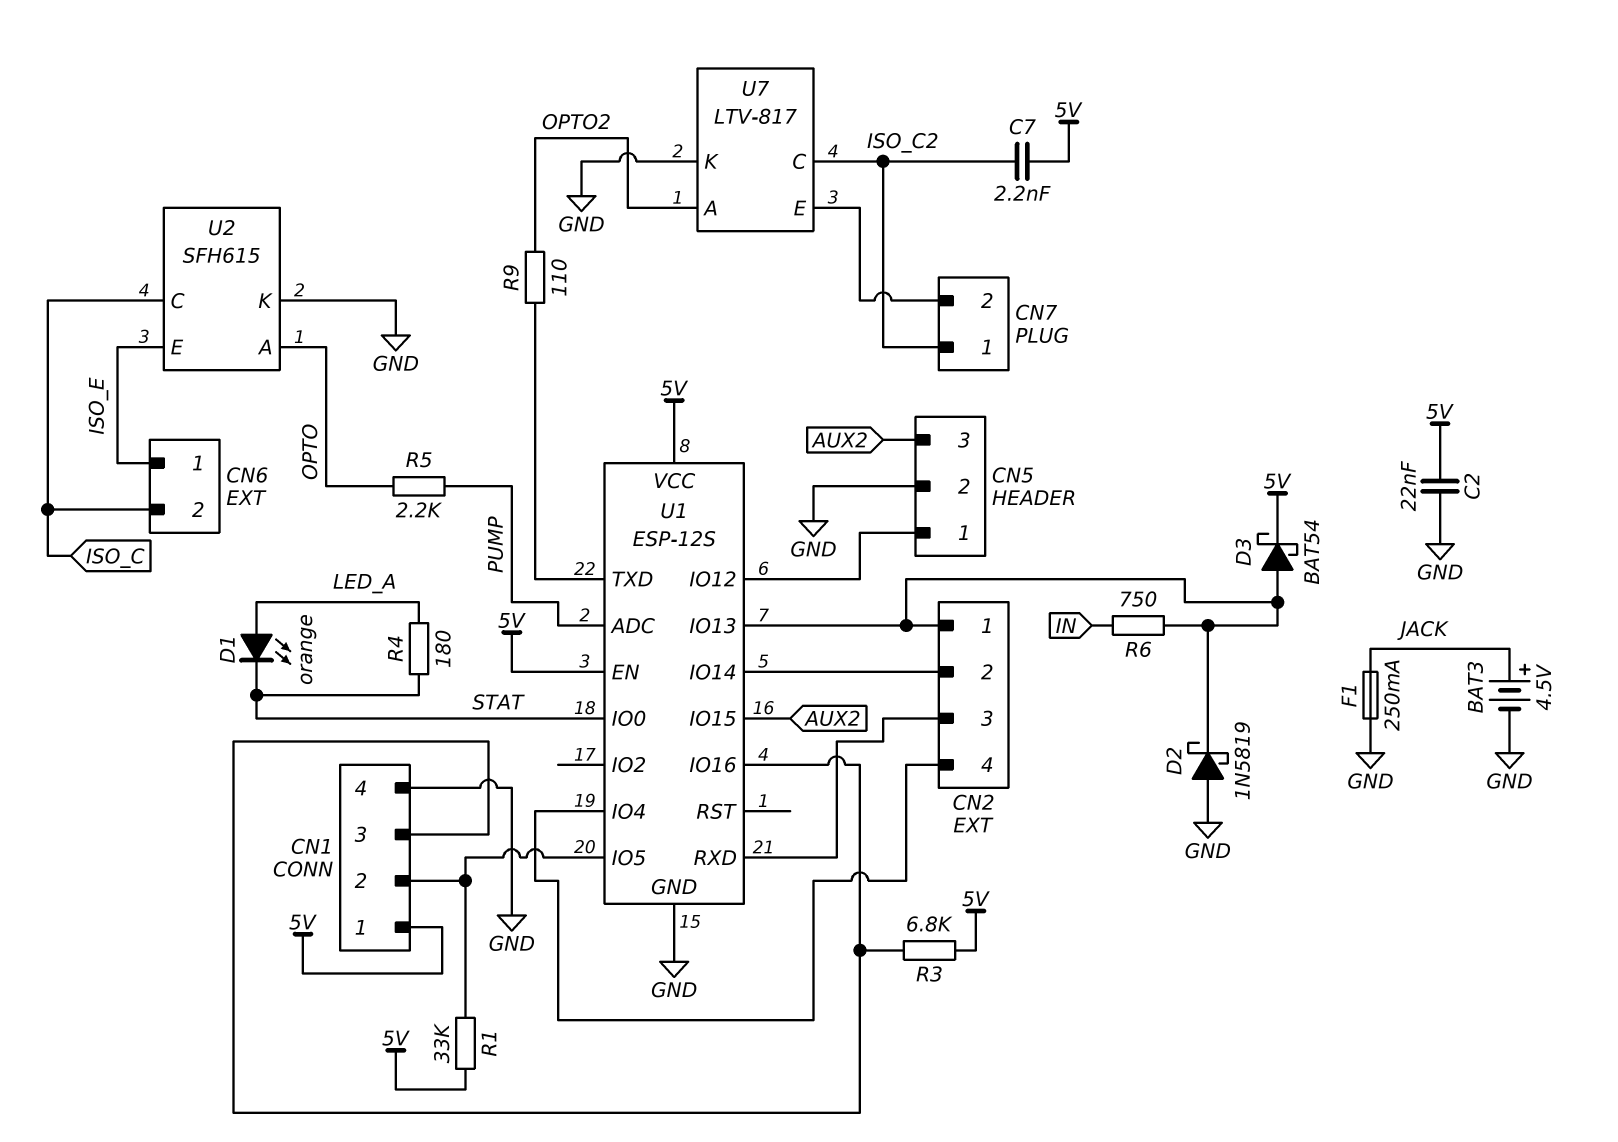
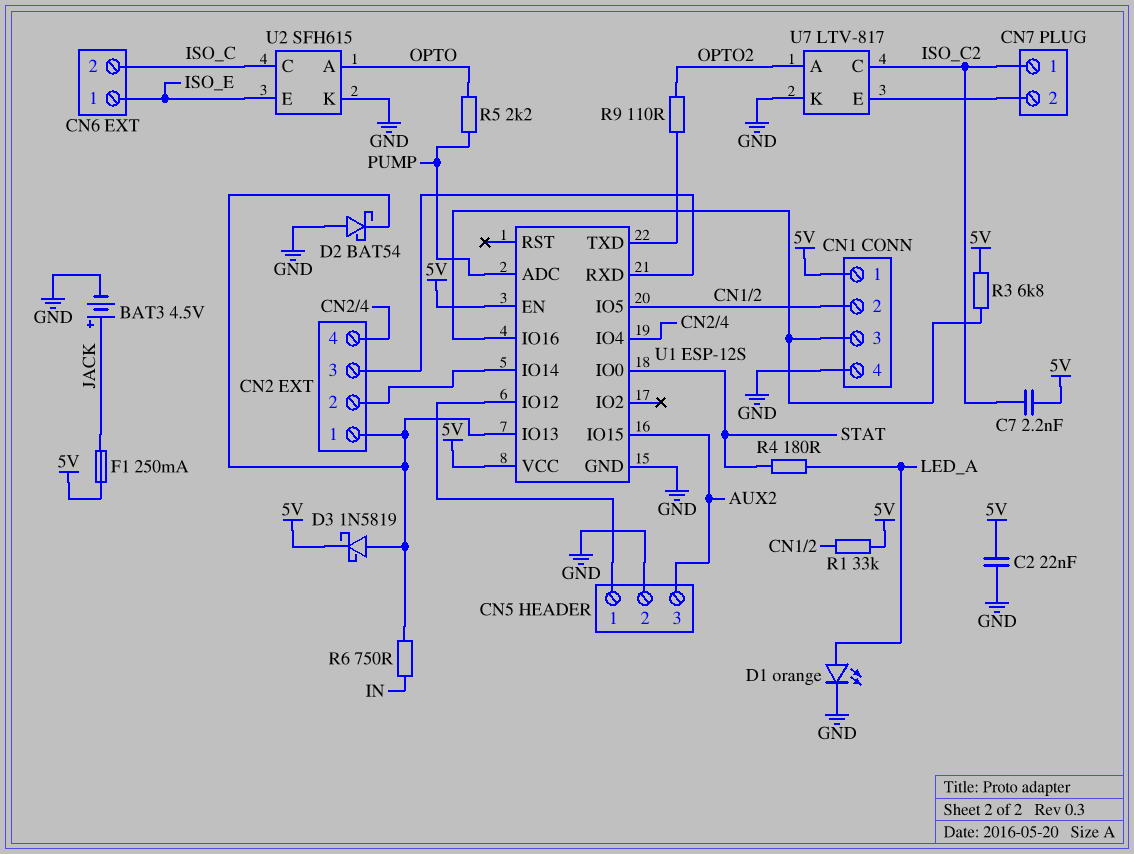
D1: LED orange (A LED_A, K STAT) -> LED orange (A LED_A, K GND)
D2: schottky 1N5819 (A GND, K CN2/1) -> schottky BAT54 (A GND, K CN2/1)
D3: schottky BAT54 (A CN2/1, K 5V) -> schottky 1N5819 (A CN2/1, K 5V)
F1: 250mA (GND, JACK) -> 250mA (5V, JACK)

